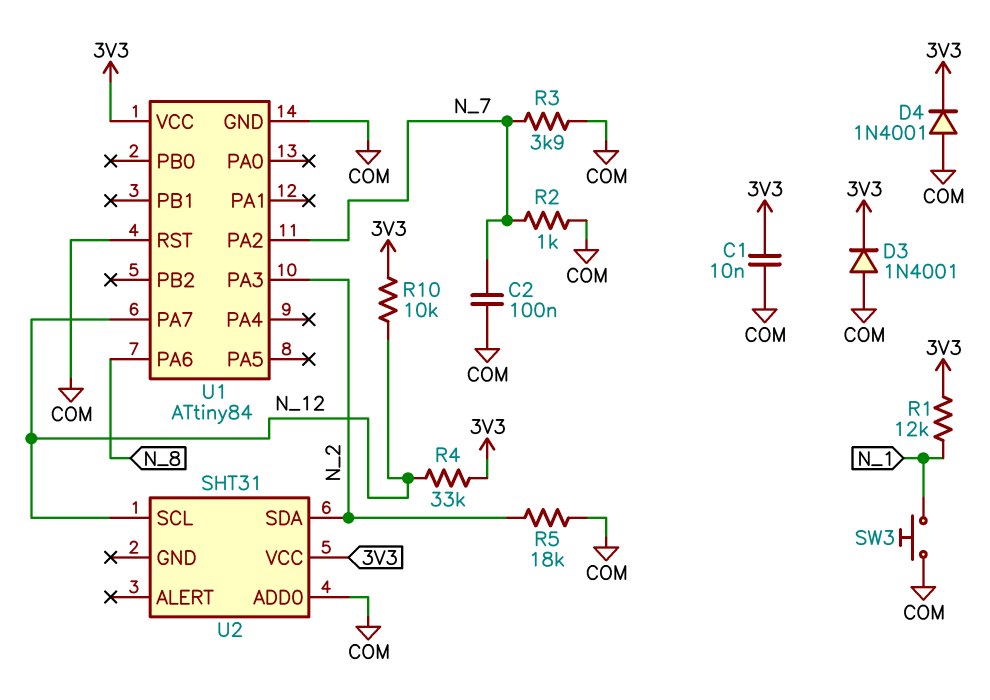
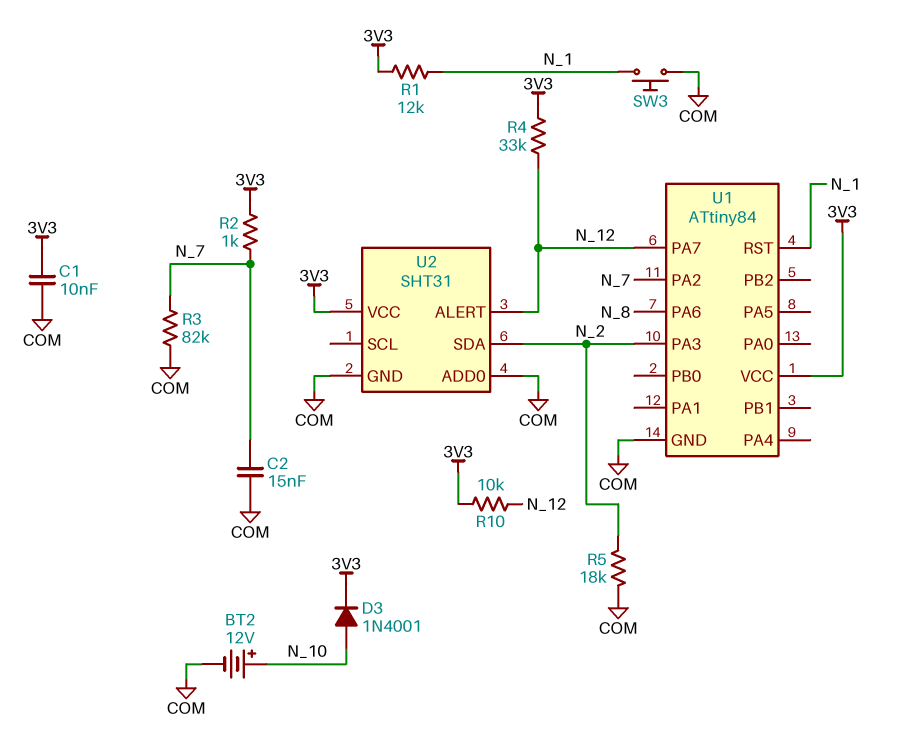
BT2: none -> 12V (plus N_10, minus COM)
C2: 100nF (COM, N_7) -> 15nF (COM, N_7)
D3: diode 1N4001 (A COM, K 3V3) -> diode 1N4001 (A N_10, K 3V3)
D4: diode 1N4001 (A COM, K 3V3) -> none
R2: 1k (COM, N_7) -> 1k (3V3, N_7)
R3: 3.9k (COM, N_7) -> 82k (COM, N_7)
U1 pin RST: COM -> N_1
U2 pin ALERT: none -> N_12
U2 pin GND: none -> COM
U2 pin SCL: N_12 -> none

